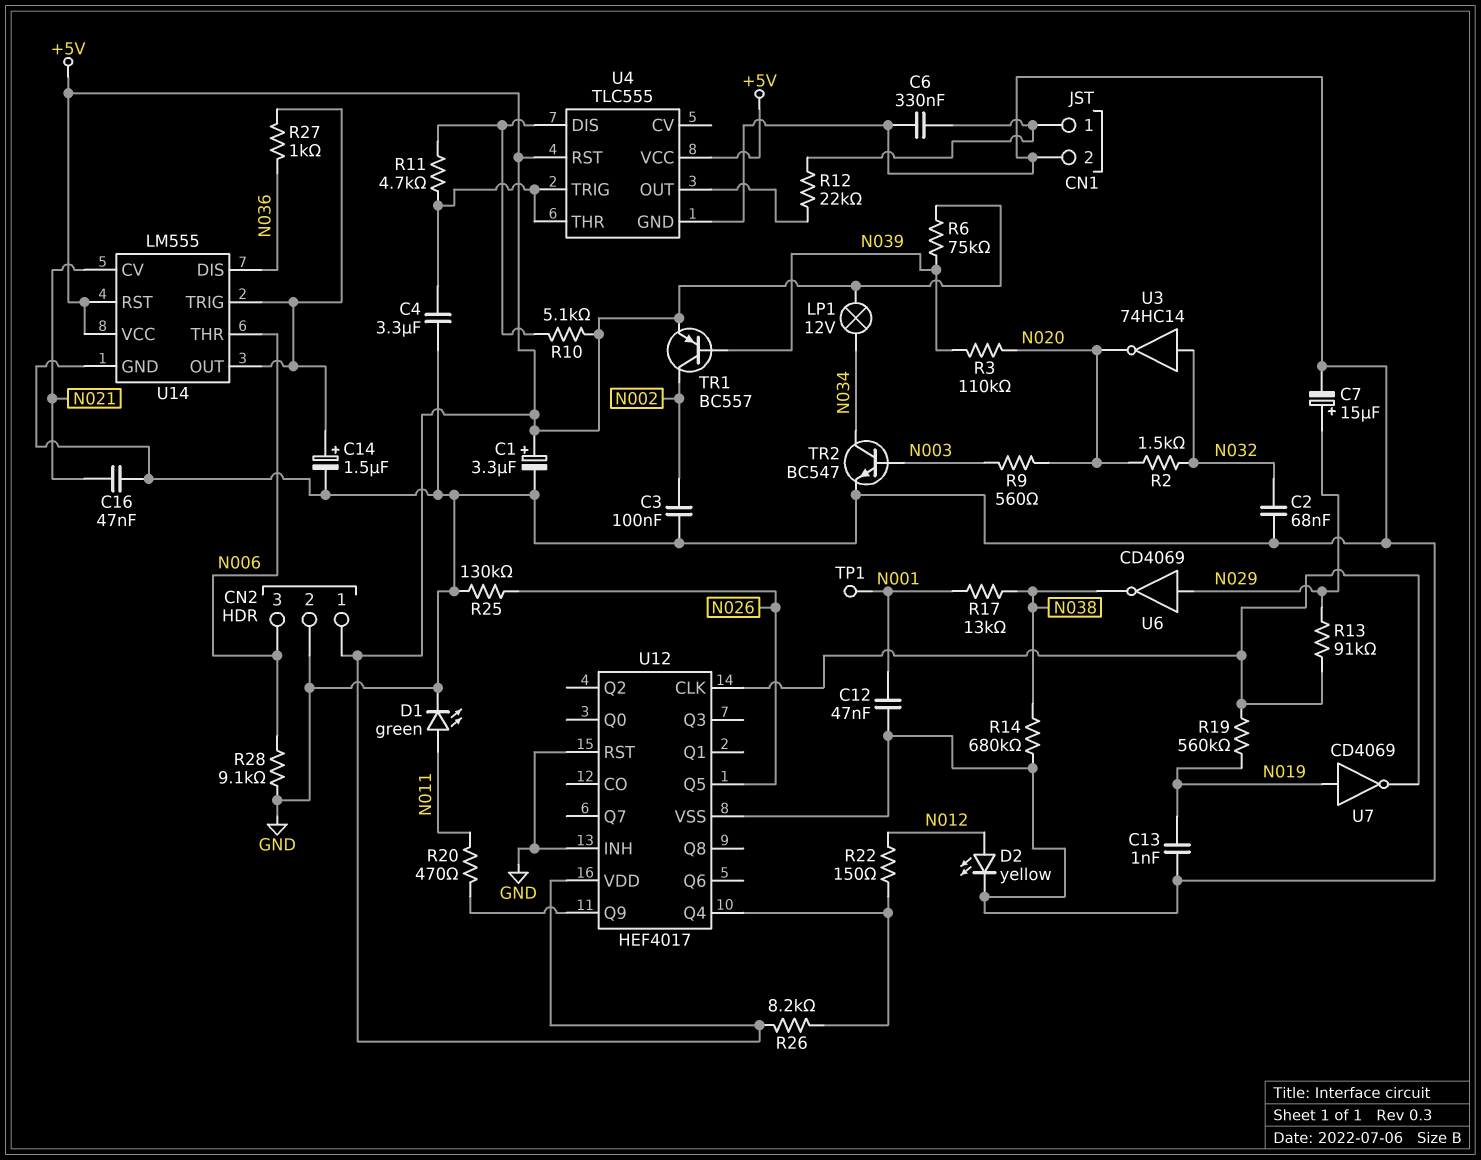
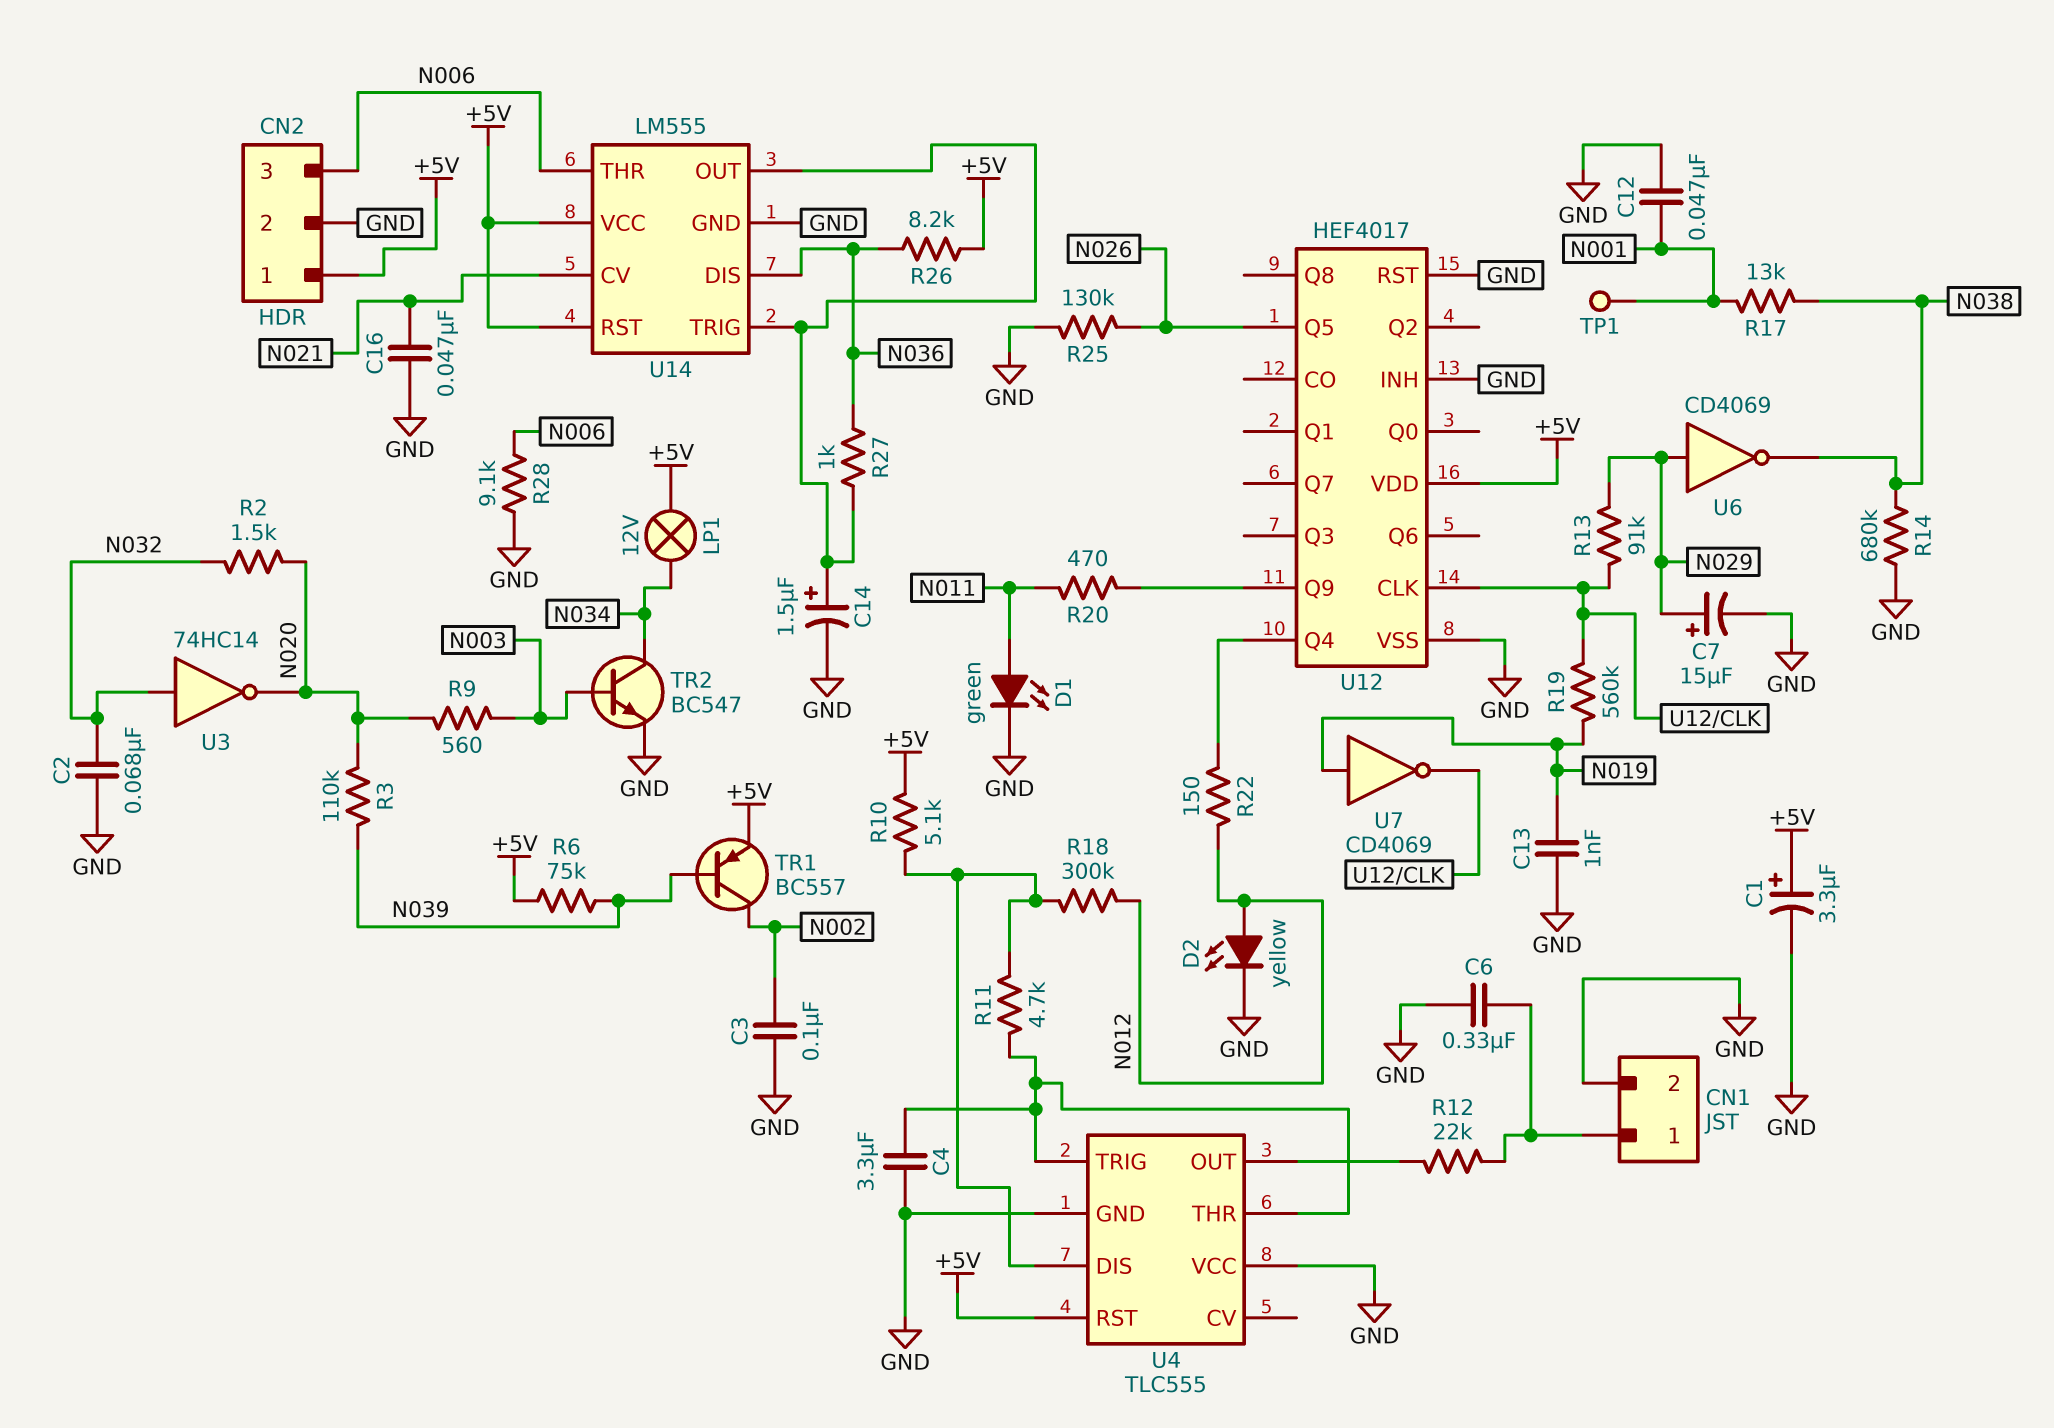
R18: none -> 300k (N012, U4/DIS)
R26: 8.2k (+5V, U12/Q4) -> 8.2k (+5V, N036)
U4 pin VCC: +5V -> GND

